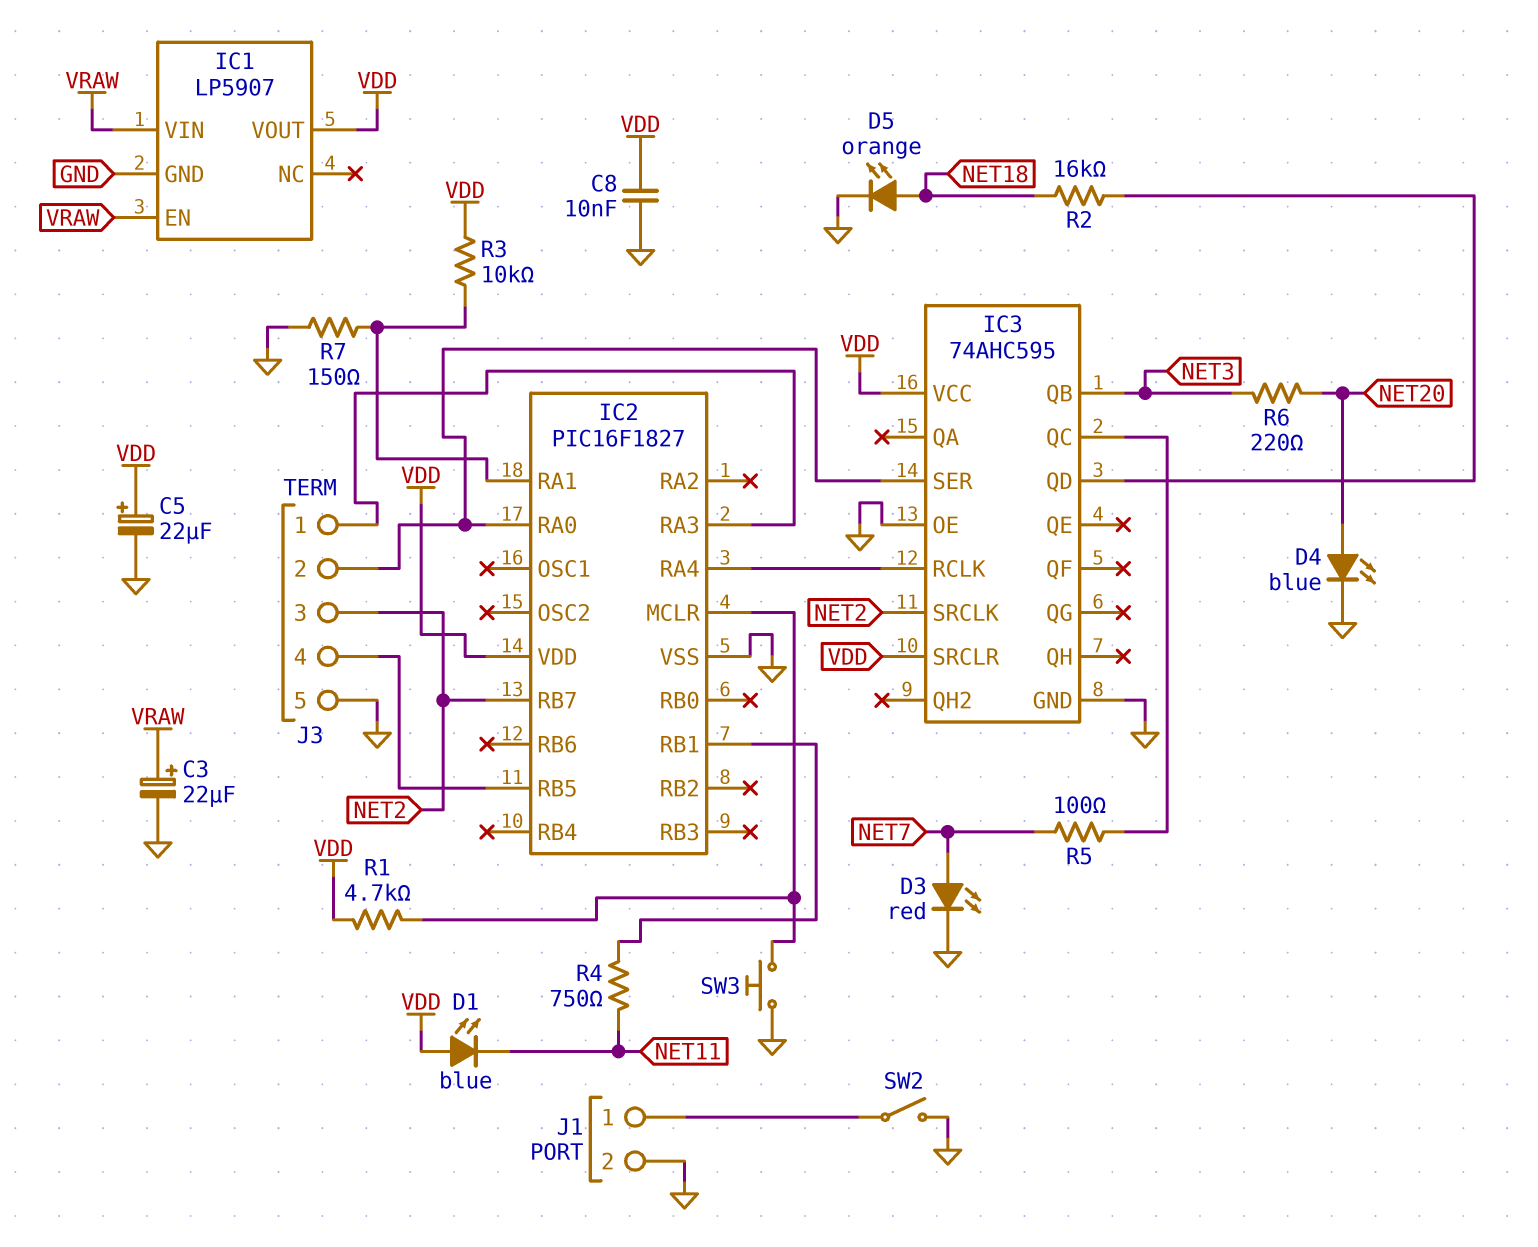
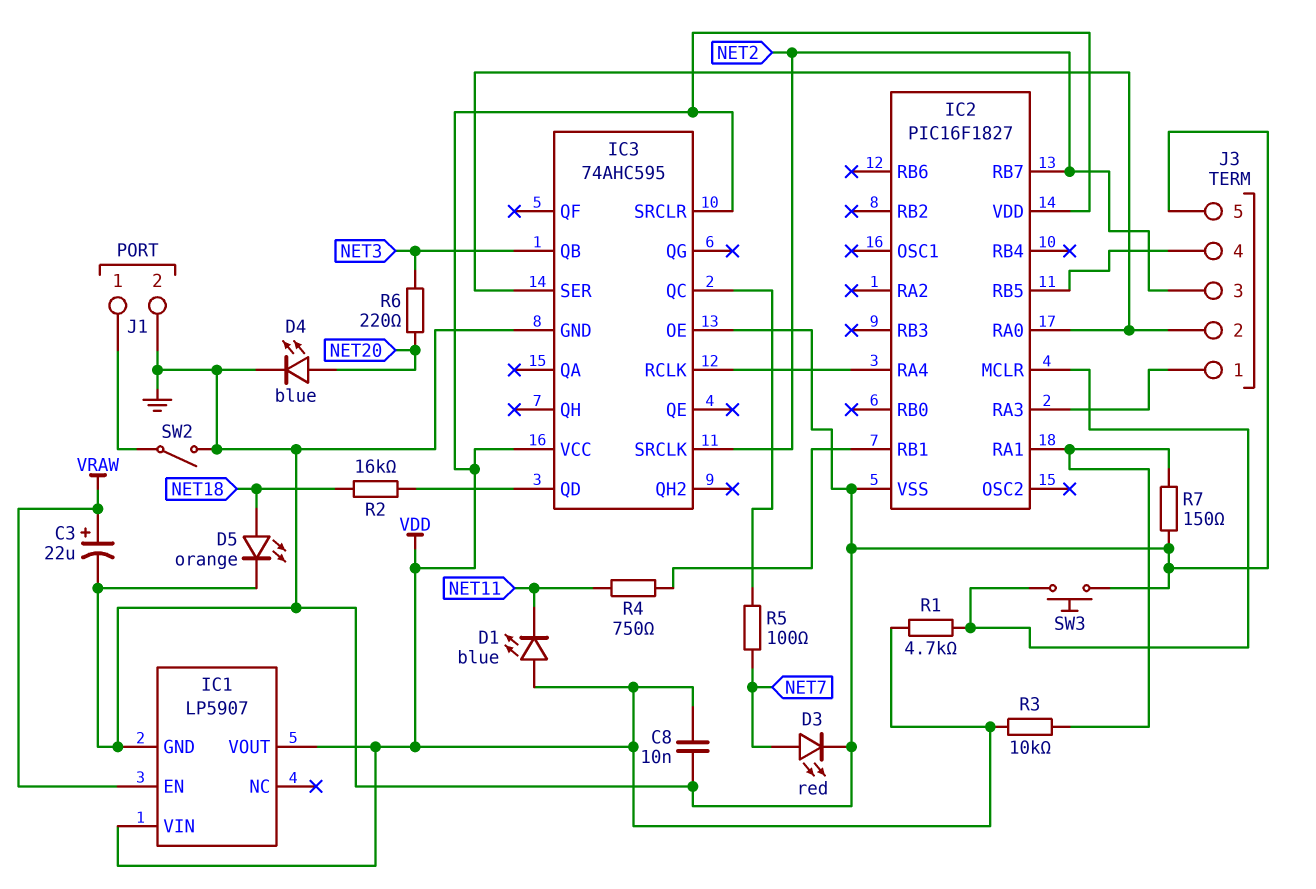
C5: 22uF (plus VDD, minus GND) -> none
IC1 pin VIN: VRAW -> VDD

